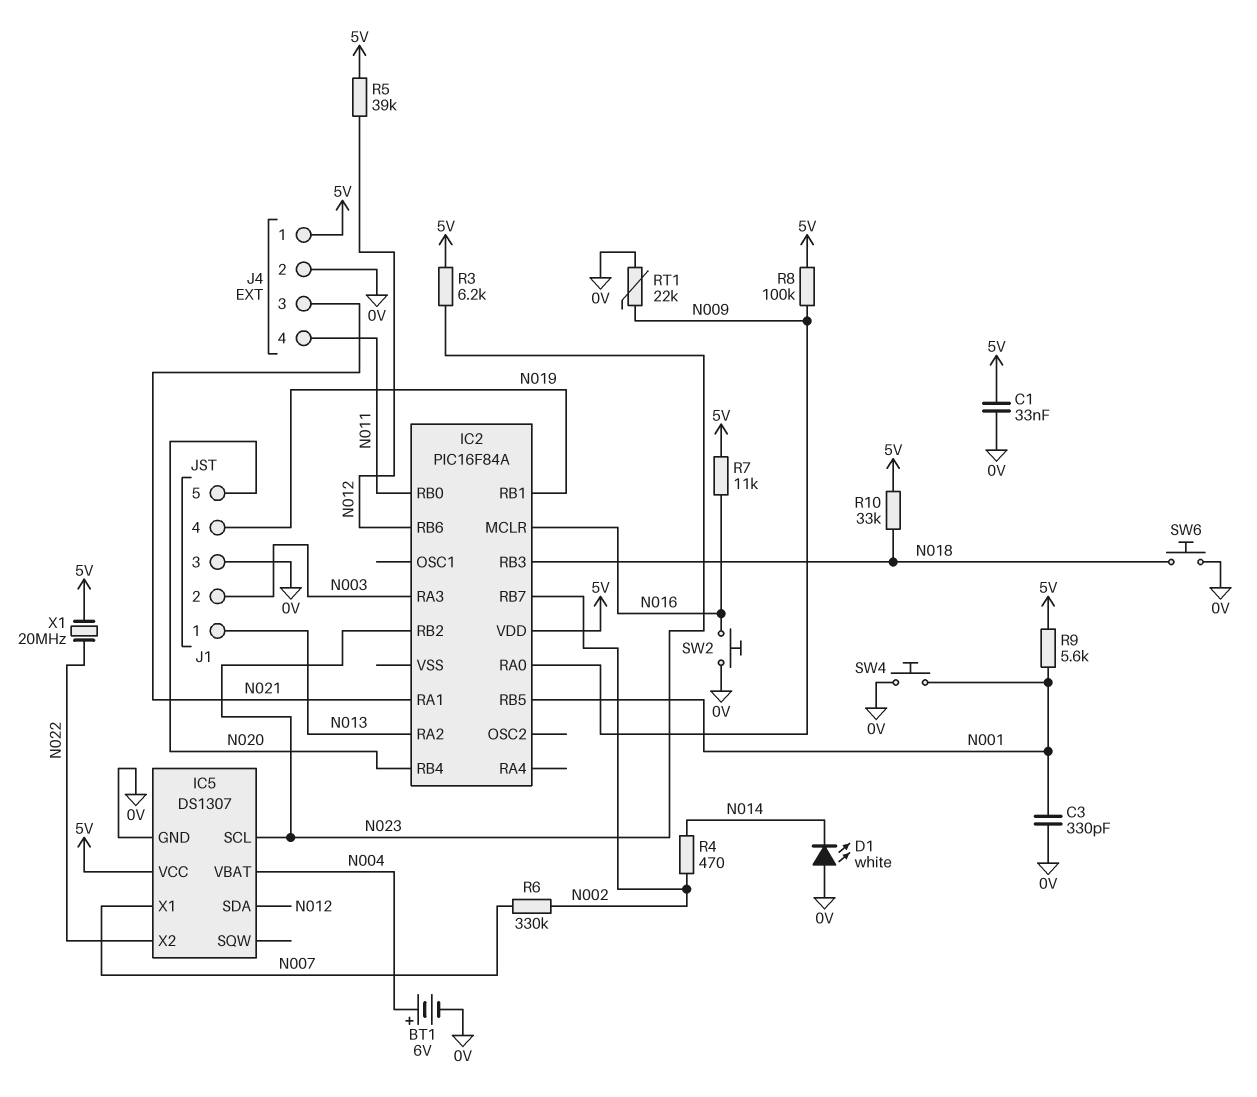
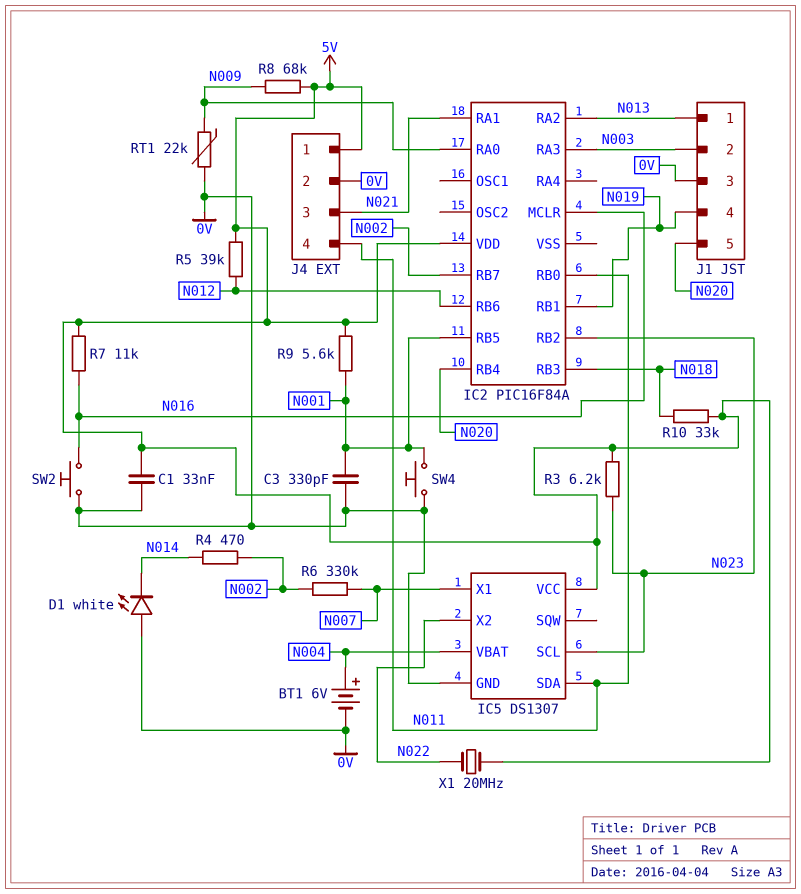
IC5 pin SDA: N012 -> N011
R8: 100k (5V, N009) -> 68k (5V, N009)
SW6: button (0V, N018) -> none

